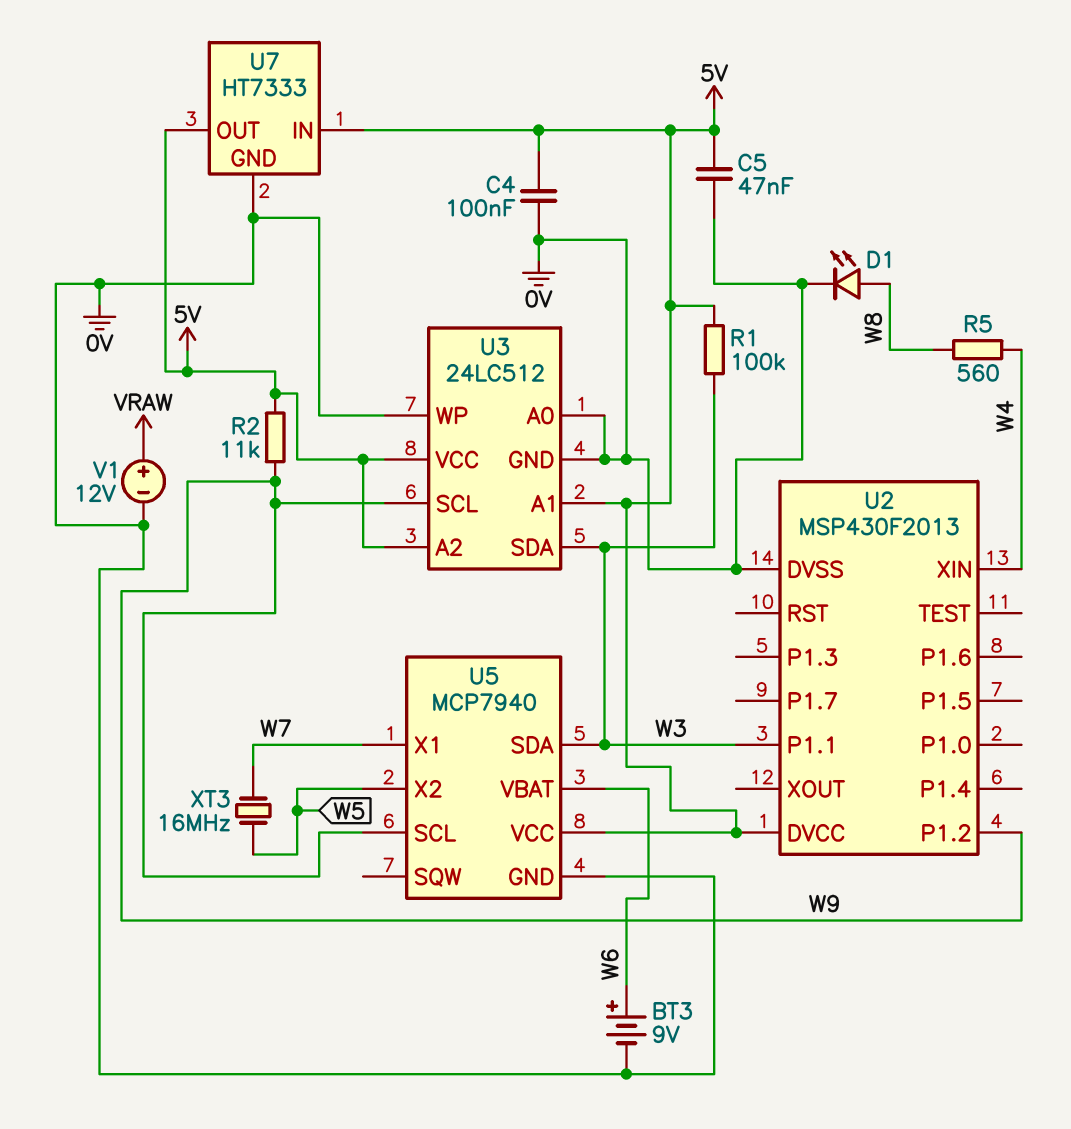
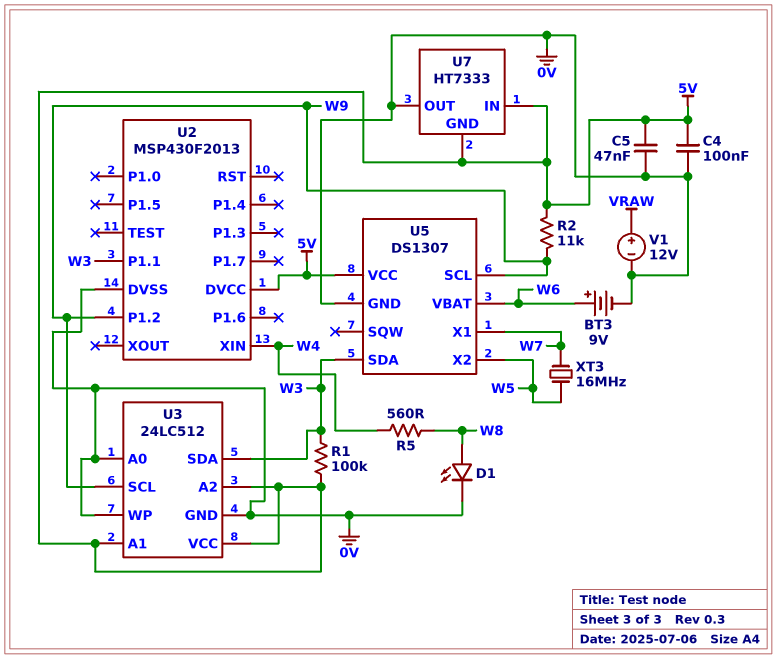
U5: MCP7940 -> DS1307
U7 pin GND: 0V -> 5V
U7 pin OUT: 5V -> 0V

